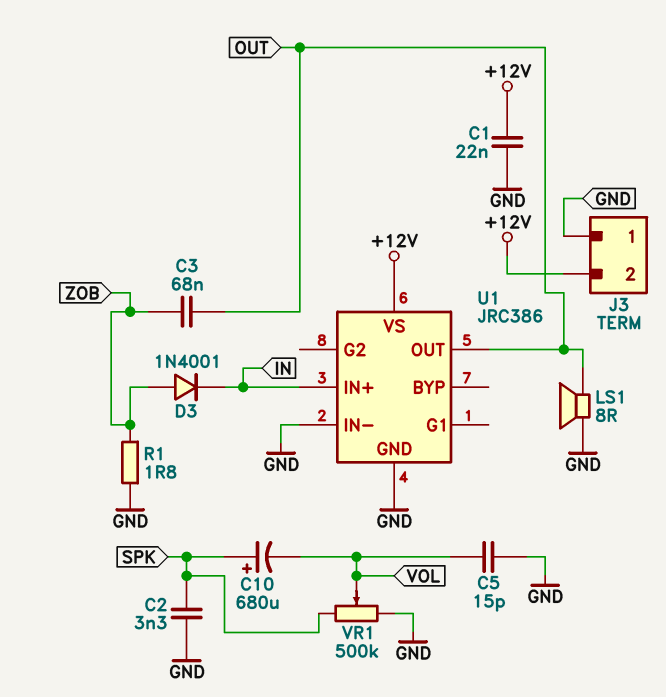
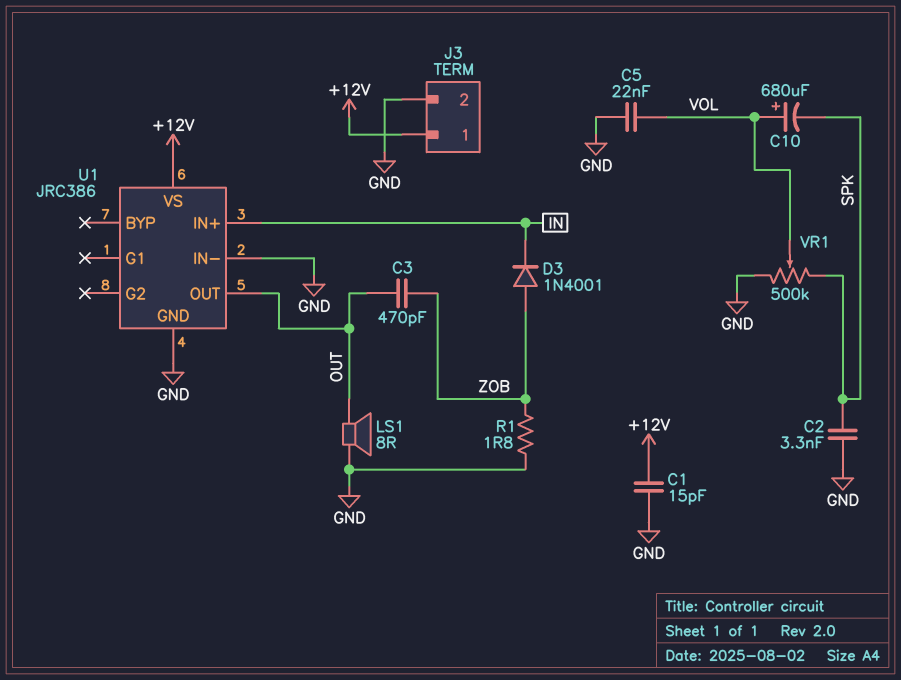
C1: 22nF (+12V, GND) -> 15pF (+12V, GND)
C3: 68nF (OUT, ZOB) -> 470pF (OUT, ZOB)
C5: 15pF (GND, VOL) -> 22nF (GND, VOL)
C10: 680uF (plus SPK, minus VOL) -> 680uF (plus VOL, minus SPK)
J3 pin 1: GND -> +12V
J3 pin 2: +12V -> GND

